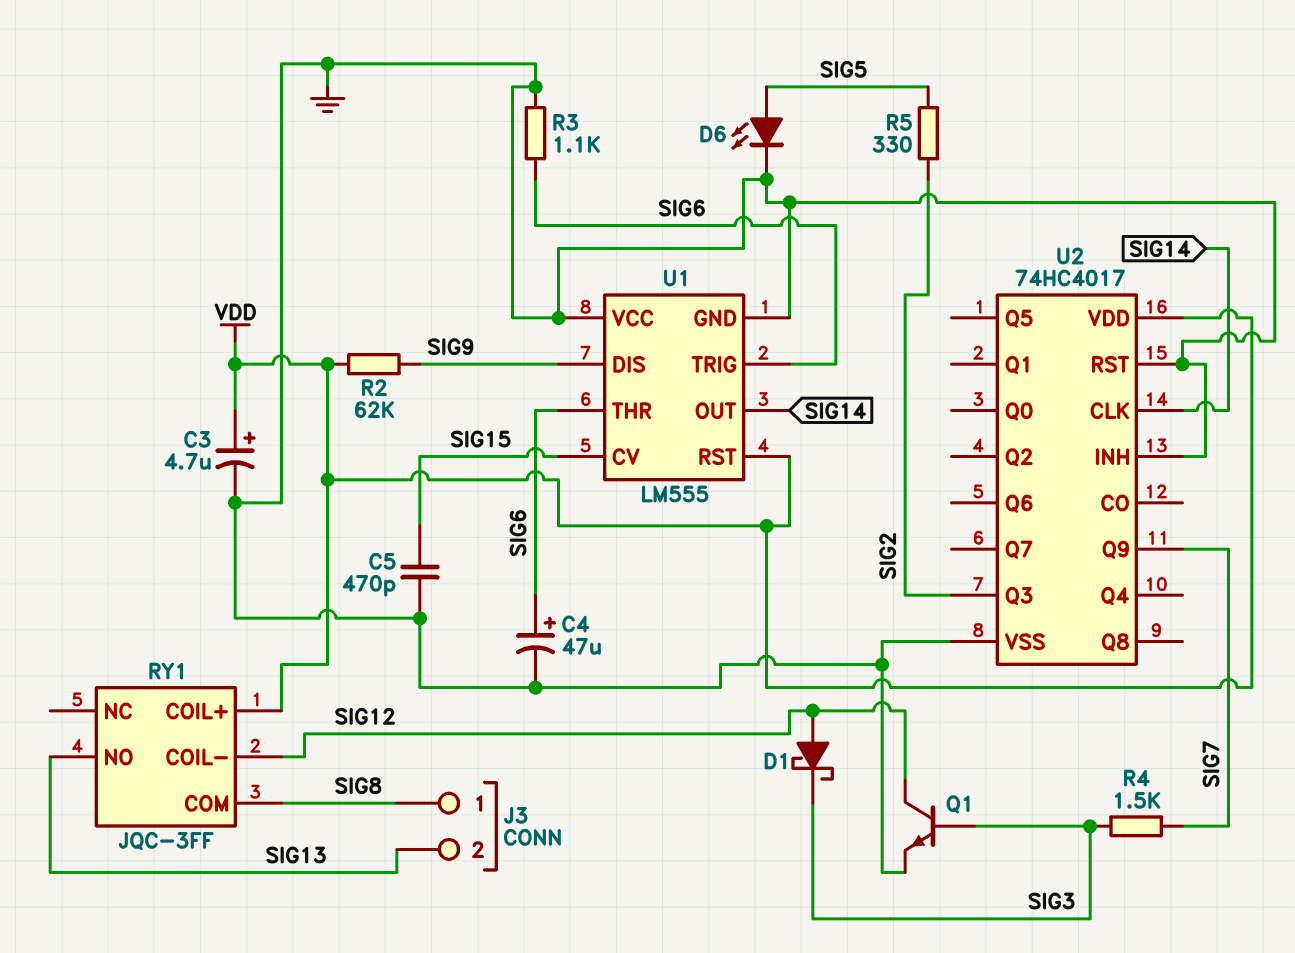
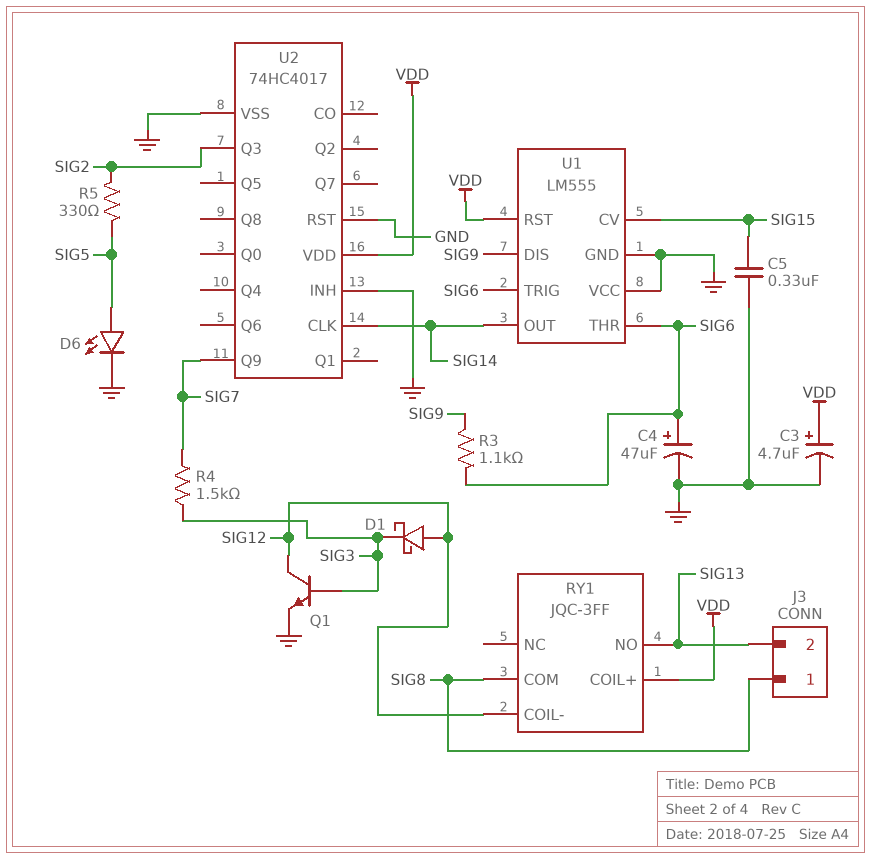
C5: 470pF (GND, SIG15) -> 330nF (GND, SIG15)
R2: 62k (SIG9, VDD) -> none
R3: 1.1k (GND, SIG6) -> 1.1k (SIG6, SIG9)

